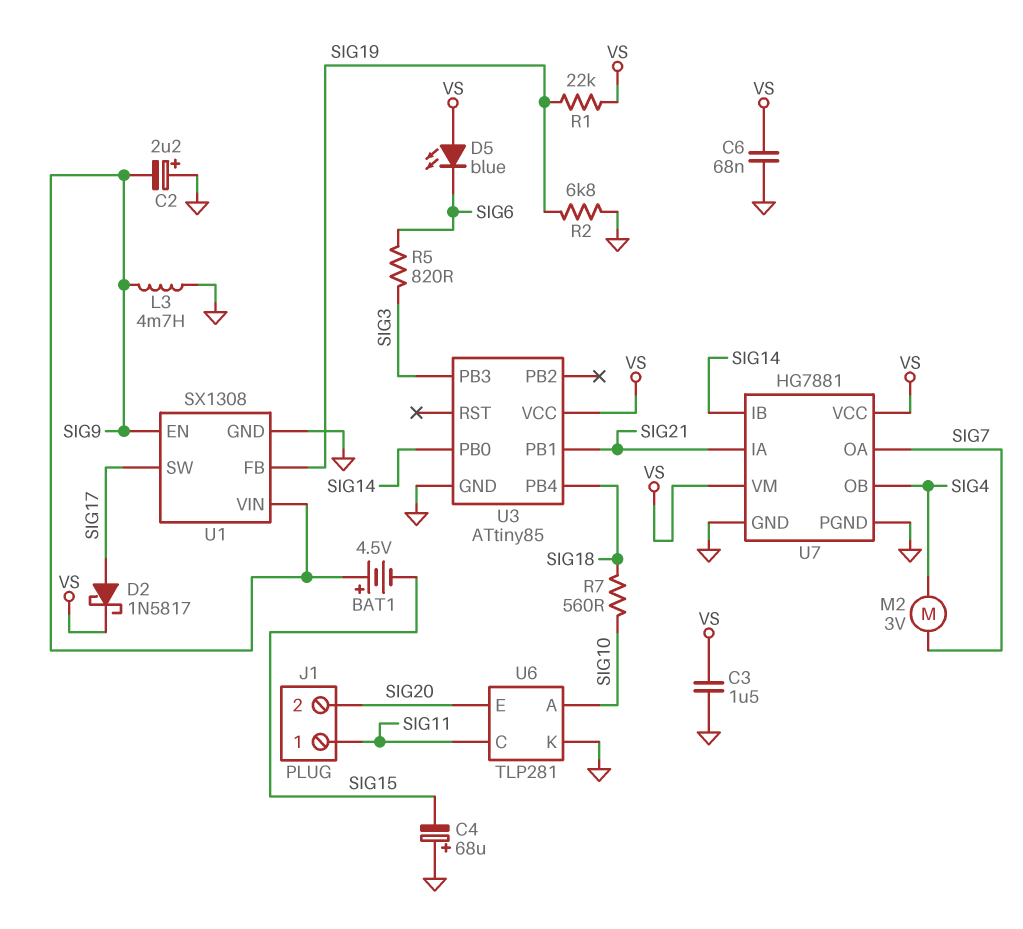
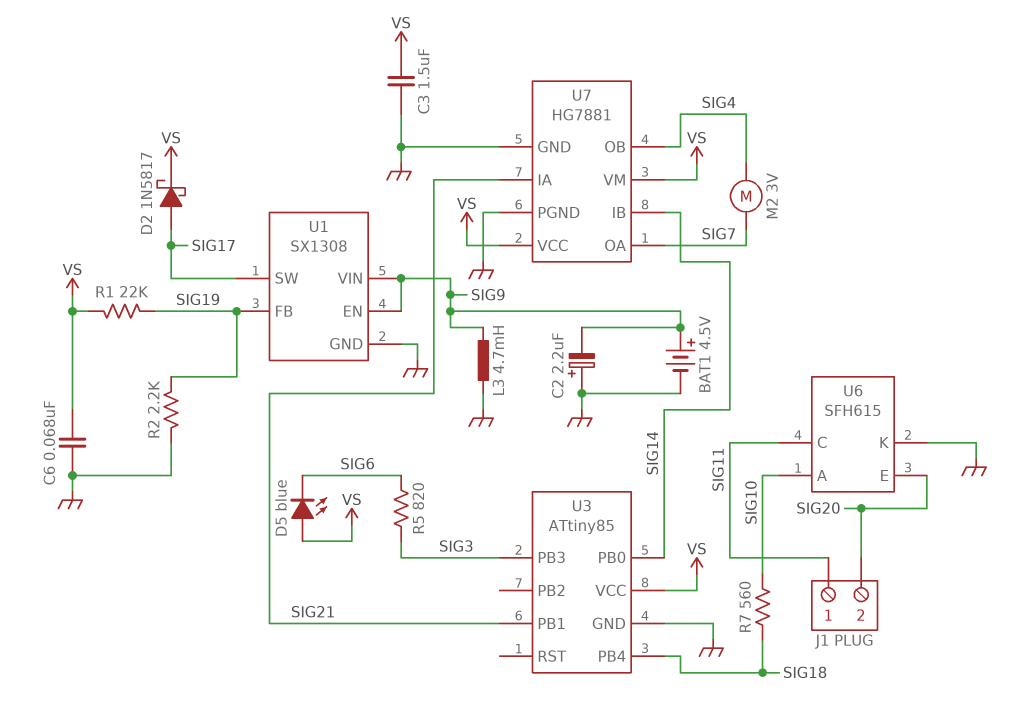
BAT1: 4.5V (plus SIG9, minus SIG15) -> 4.5V (plus SIG9, minus GND)
C4: 68uF (plus GND, minus SIG15) -> none
R2: 6.8k (GND, SIG19) -> 2.2k (GND, SIG19)
U6: TLP281 -> SFH615

